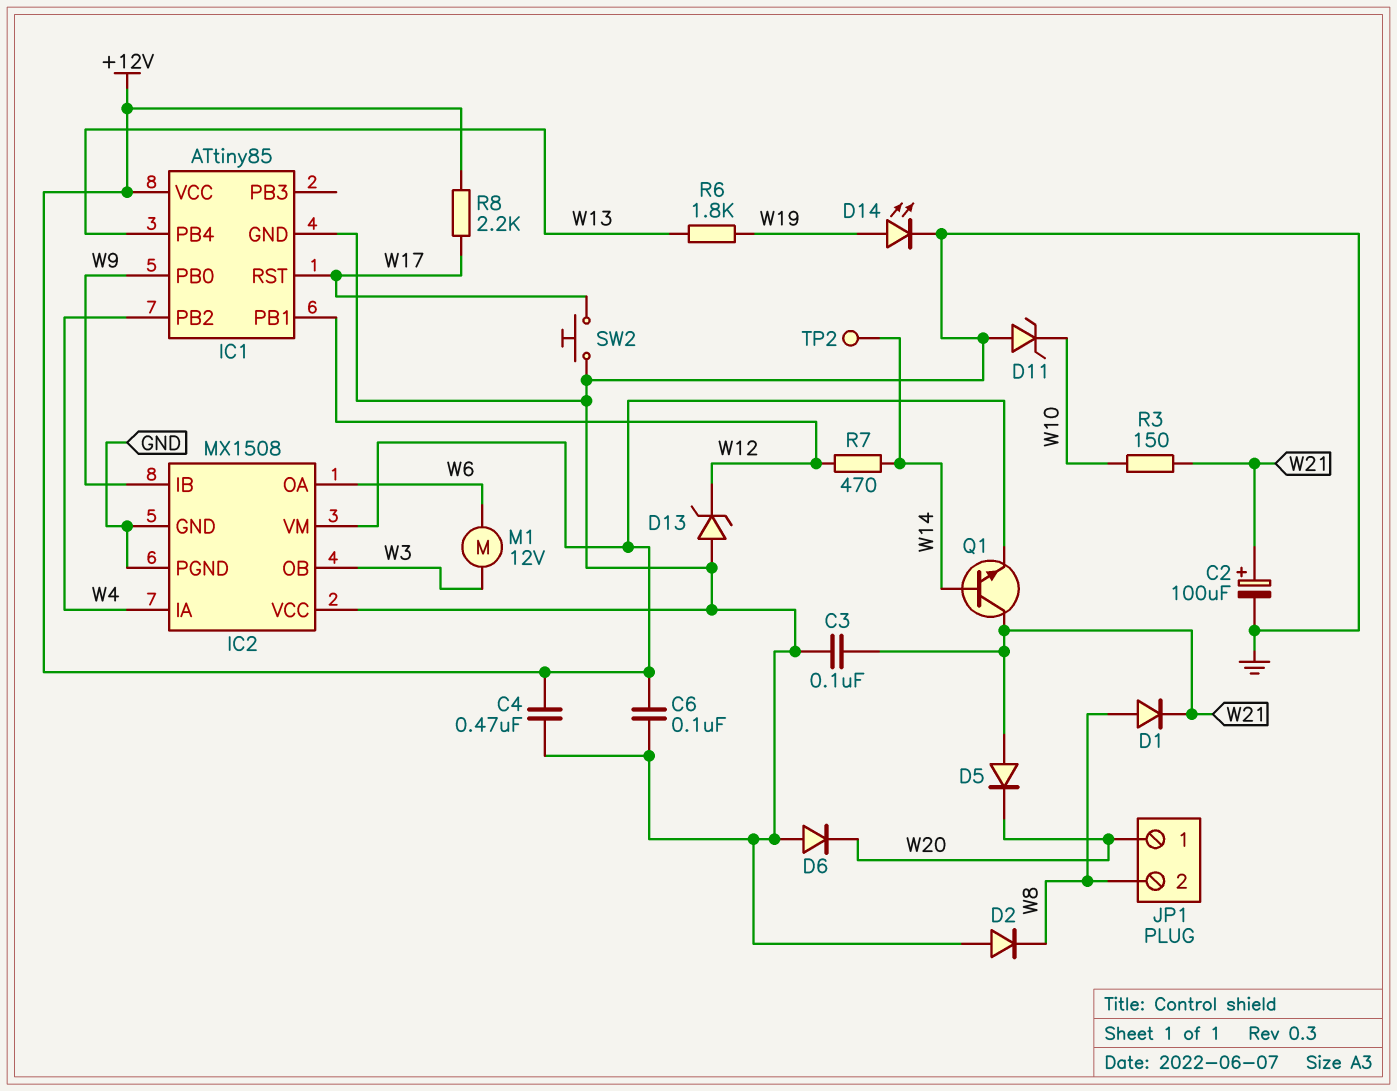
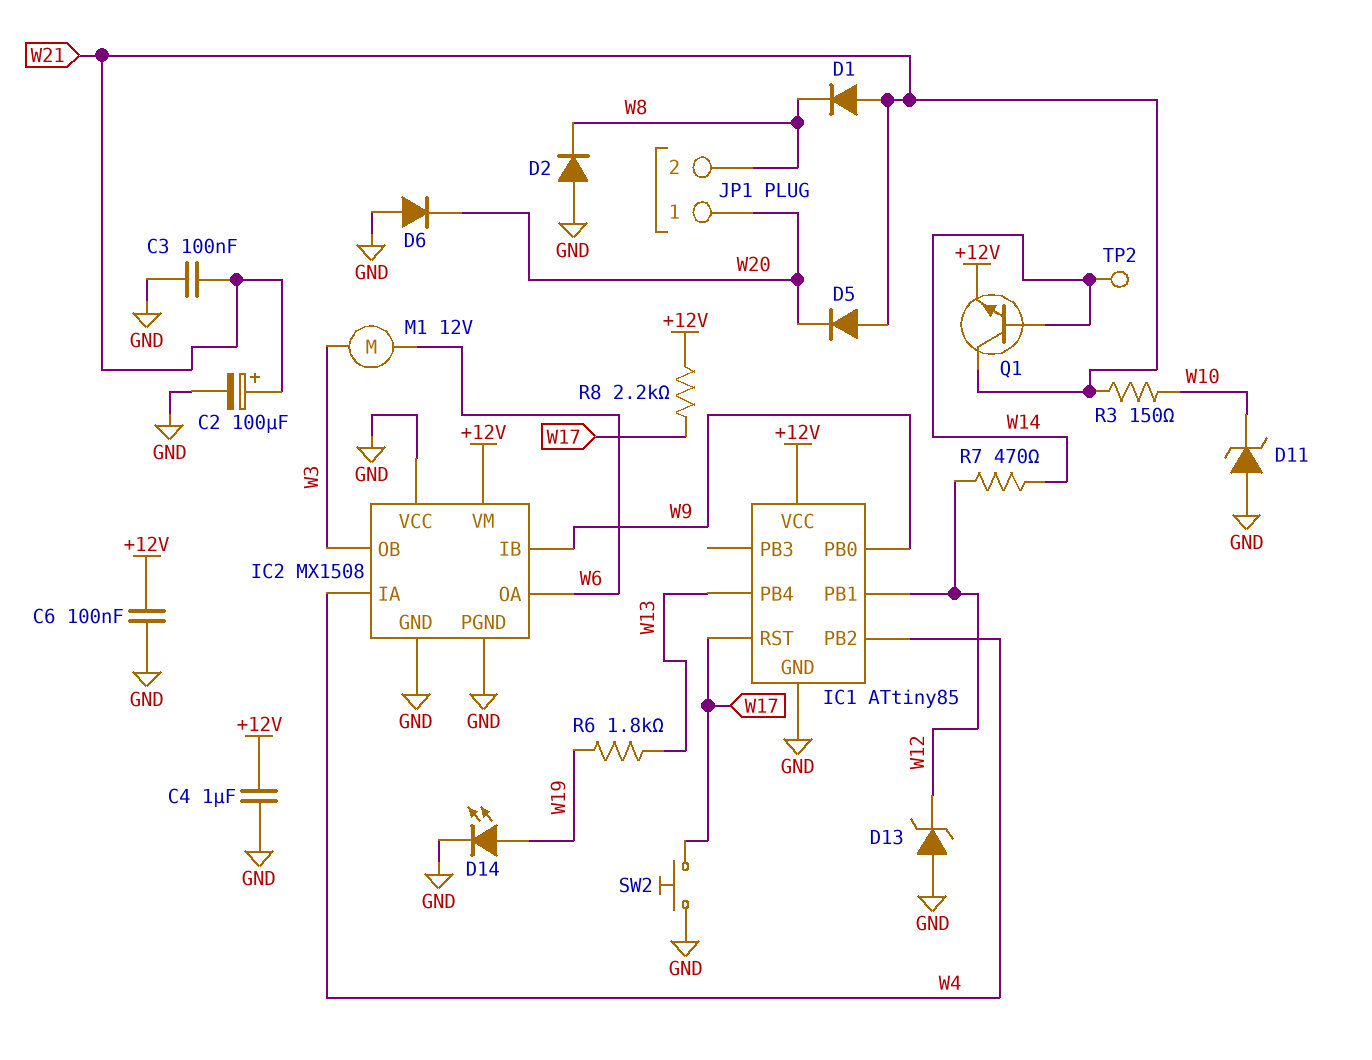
C4: 470nF (+12V, GND) -> 1uF (+12V, GND)
D1: diode (A W8, K W21) -> diode (A W21, K W8)

